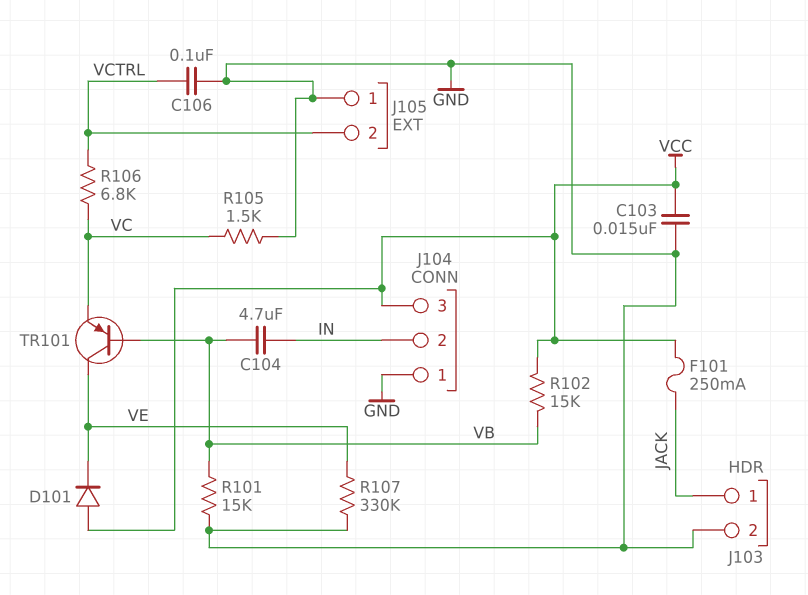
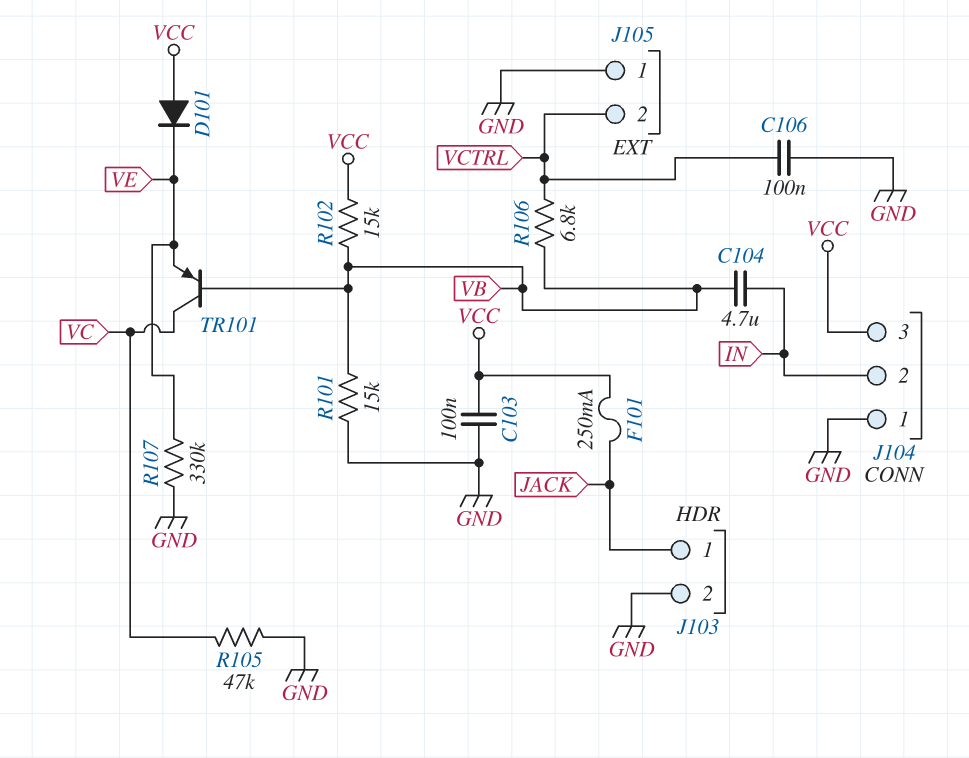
C103: 15nF (GND, VCC) -> 100nF (GND, VCC)
R105: 1.5k (GND, VC) -> 47k (GND, VC)
R106: 6.8k (VC, VCTRL) -> 6.8k (VB, VCTRL)
TR101: PNP (B VB, C VE, E VC) -> PNP (B VB, C VC, E VE)

